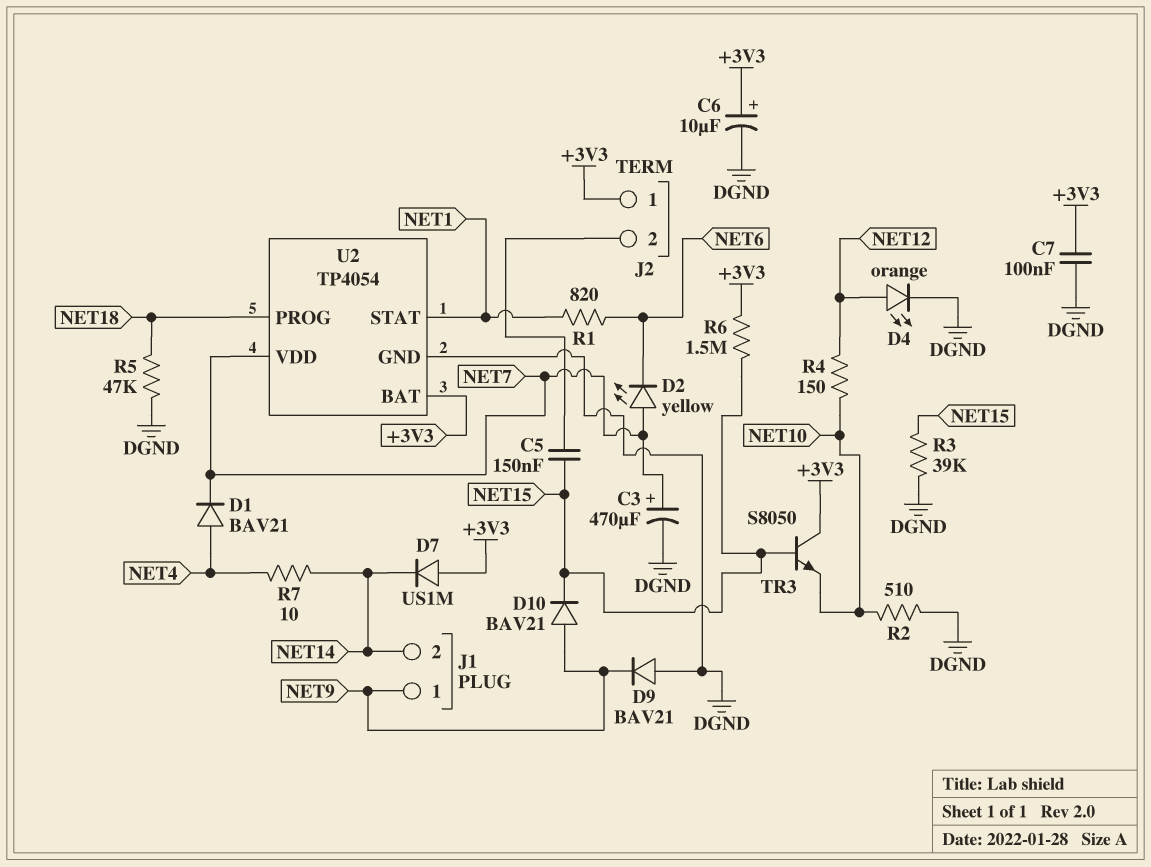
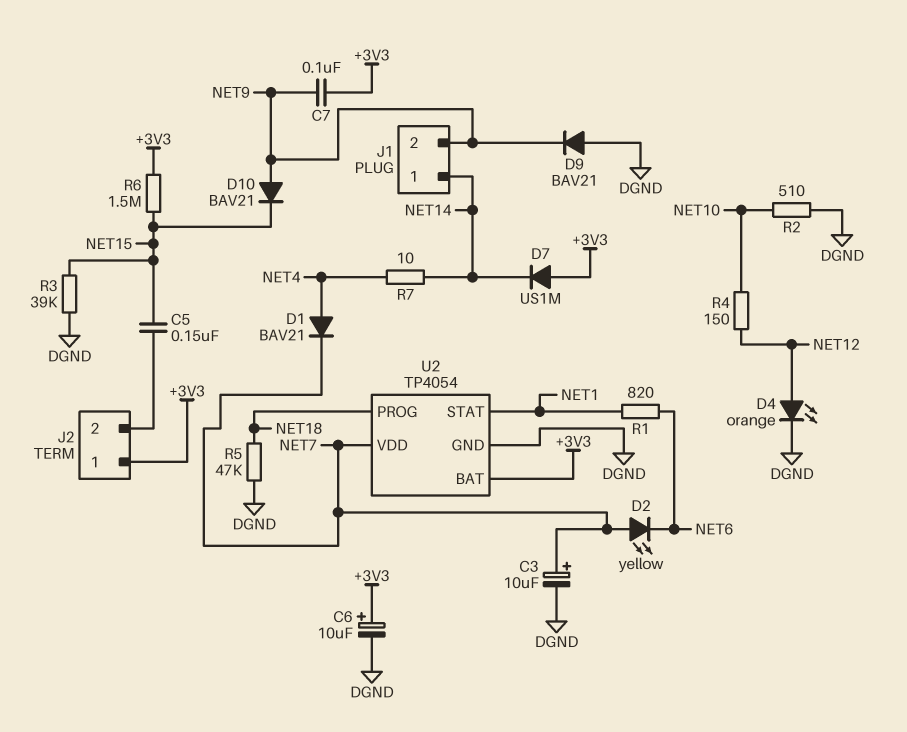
C3: 470uF (plus NET7, minus DGND) -> 10uF (plus NET7, minus DGND)
C7: 100nF (+3V3, DGND) -> 100nF (+3V3, NET9)
J1 pin 1: NET9 -> NET14
J1 pin 2: NET14 -> NET9
TR3: NPN S8050 (B NET15, C +3V3, E NET10) -> none

